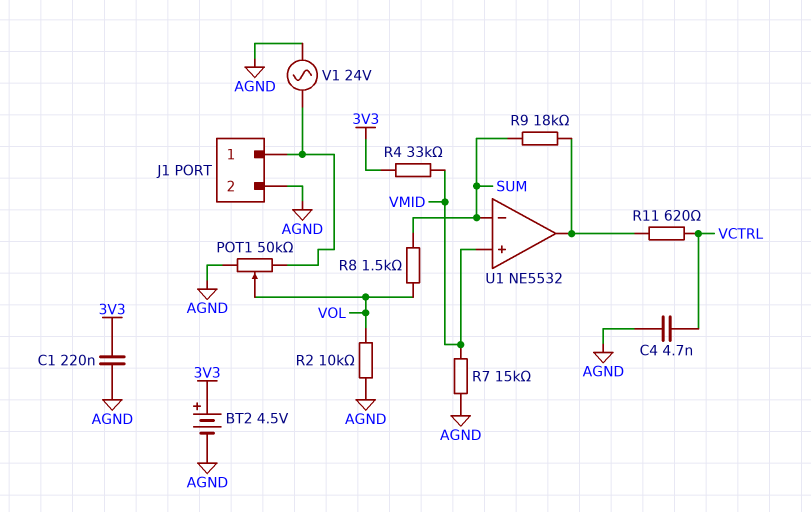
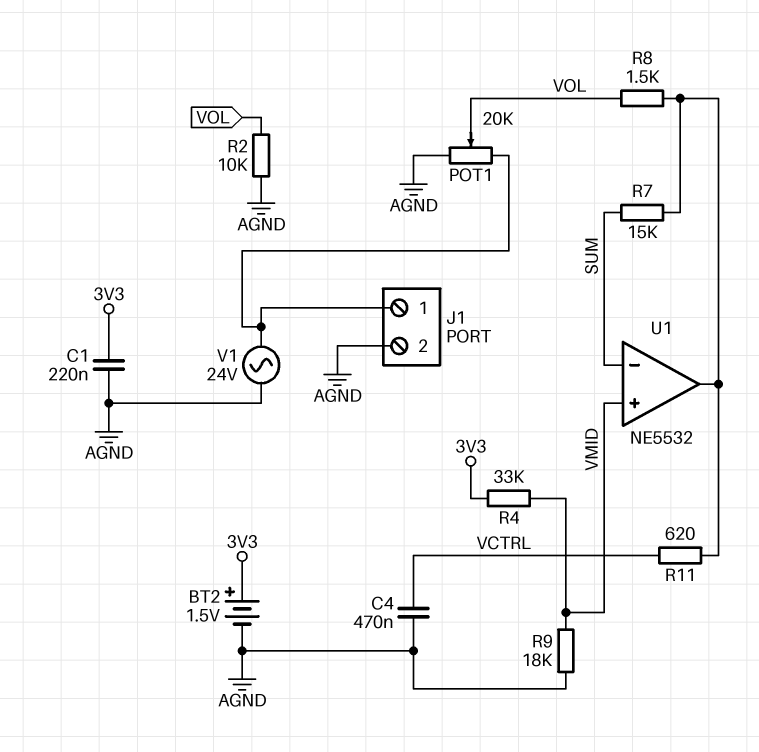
BT2: 4.5V (plus 3V3, minus AGND) -> 1.5V (plus 3V3, minus AGND)
C4: 4.7nF (AGND, VCTRL) -> 470nF (AGND, VCTRL)
POT1: 50k (AGND, J1/1, wiper VOL) -> 20k (AGND, J1/1, wiper VOL)
R7: 15k (AGND, VMID) -> 15k (SUM, U1/out)
R8: 1.5k (SUM, VOL) -> 1.5k (U1/out, VOL)
R9: 18k (SUM, U1/out) -> 18k (AGND, VMID)

